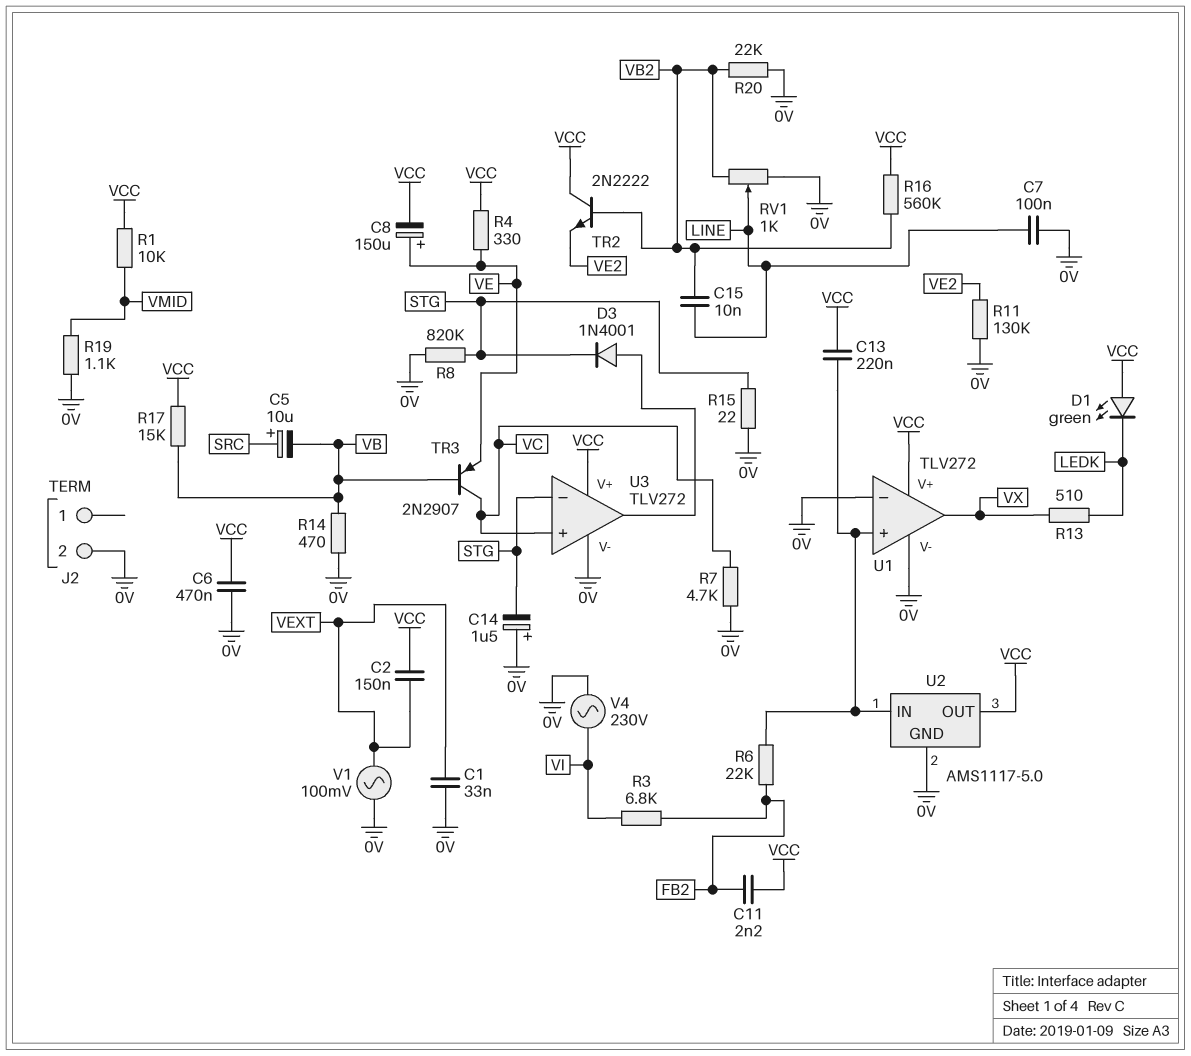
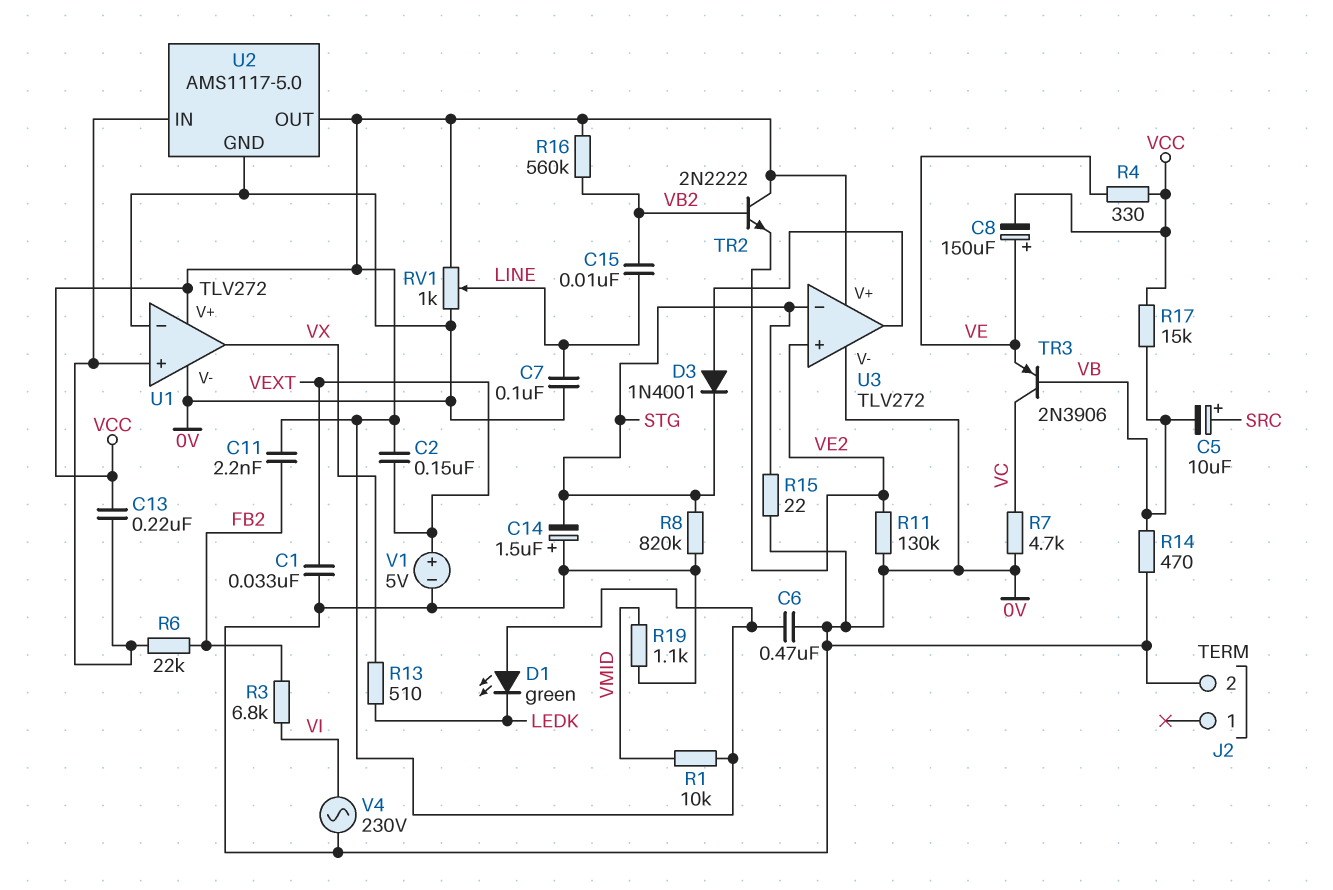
R20: 22k (0V, VB2) -> none
RV1: 1k (0V, VB2, wiper LINE) -> 1k (0V, VCC, wiper LINE)
TR3: PNP 2N2907 (B VB, C VC, E VE) -> PNP 2N3906 (B VB, C VC, E VE)
U3 pin in+: VC -> VE2
V1: AC 100mV (0V, VEXT) -> 5V (plus VEXT, minus 0V)

